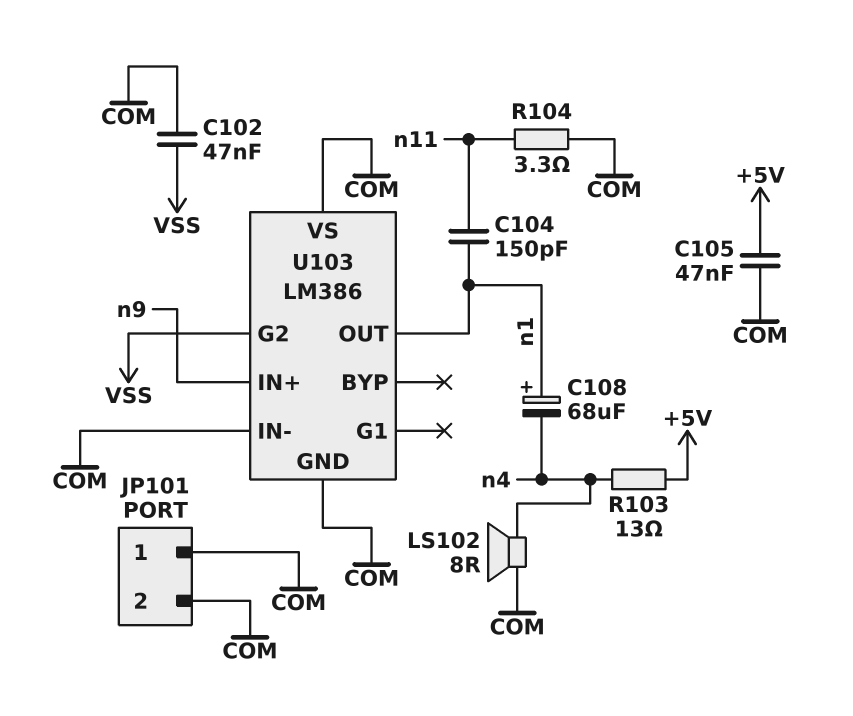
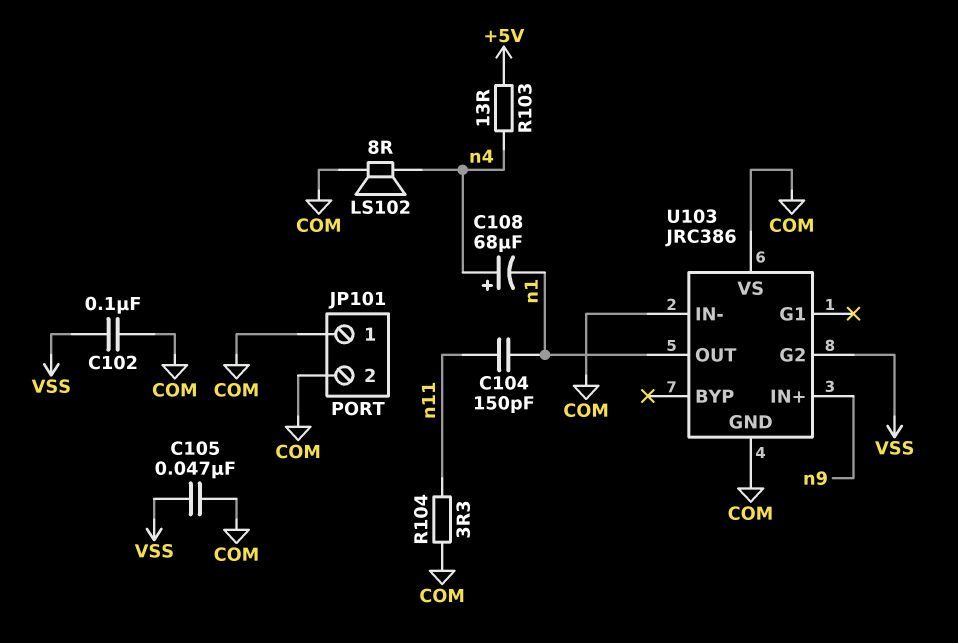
C102: 47nF (COM, VSS) -> 100nF (COM, VSS)
C105: 47nF (+5V, COM) -> 47nF (COM, VSS)
C108: 68uF (plus n1, minus n4) -> 68uF (plus n4, minus n1)
U103: LM386 -> JRC386

